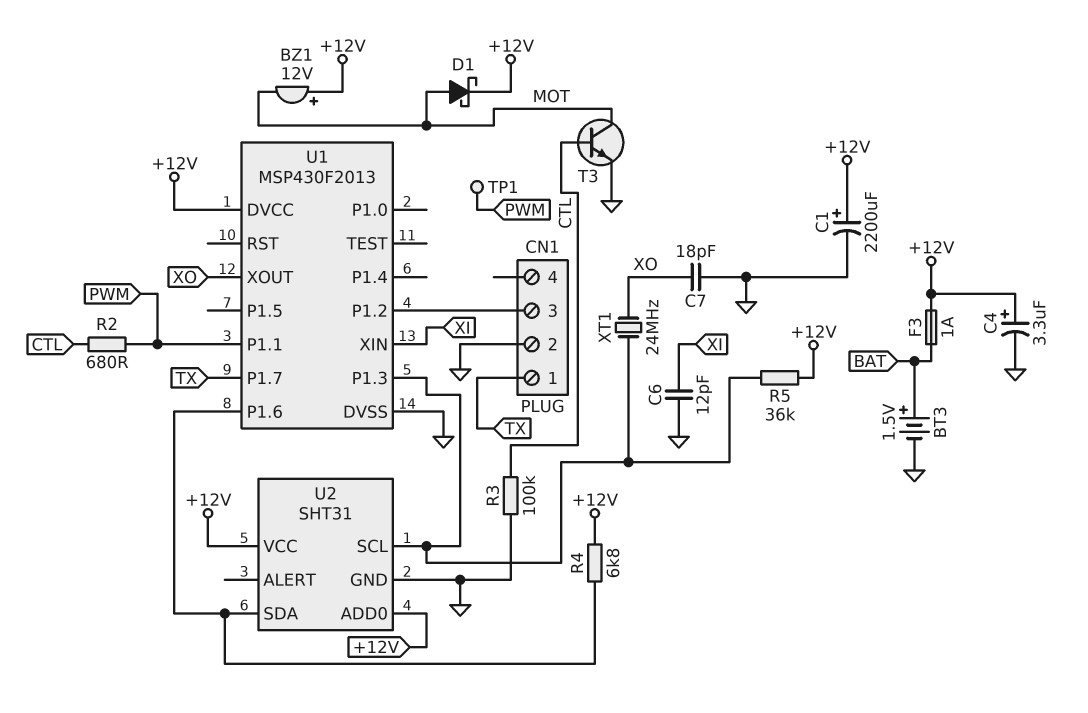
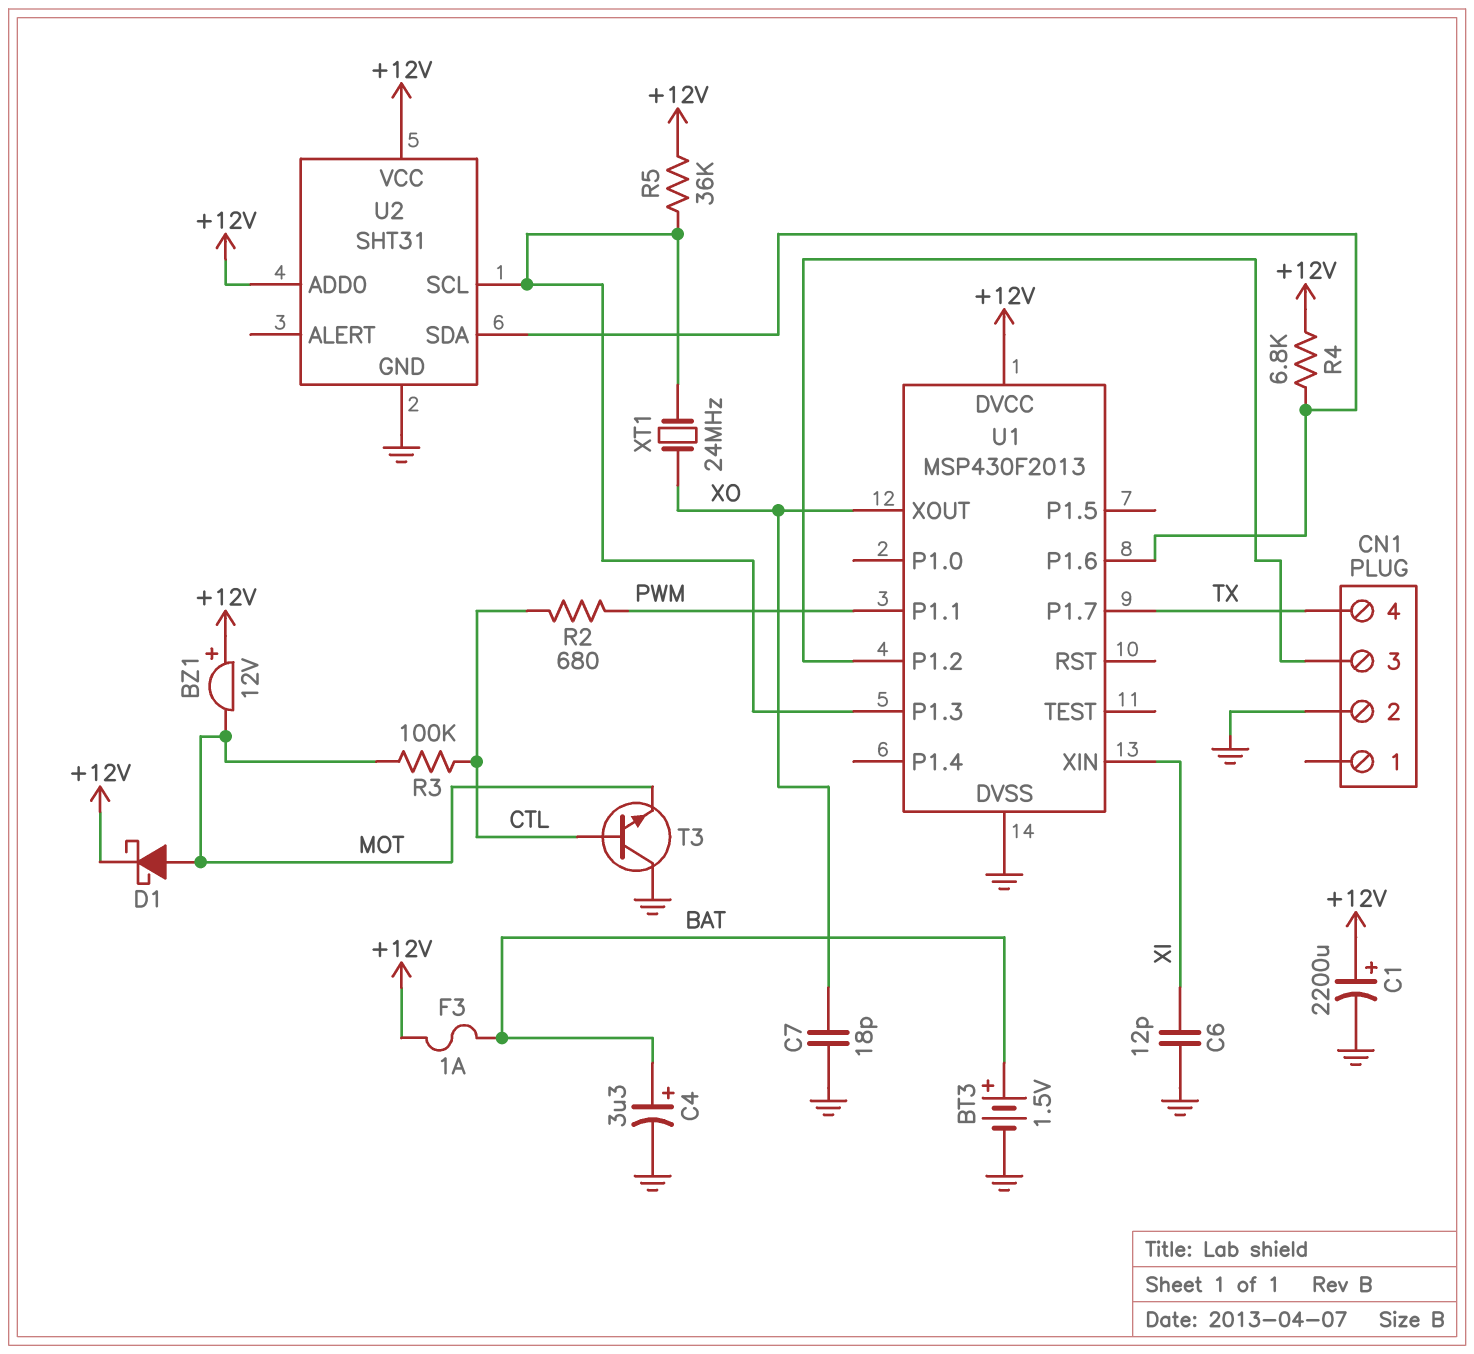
C4: 3.3uF (plus +12V, minus GND) -> 3.3uF (plus BAT, minus GND)
CN1 pin 1: TX -> none
CN1 pin 4: none -> TX
R3: 100k (CTL, GND) -> 100k (CTL, MOT)
T3: NPN (B CTL, C MOT, E GND) -> NPN (B CTL, C GND, E MOT)
TP1: test point (PWM) -> none

